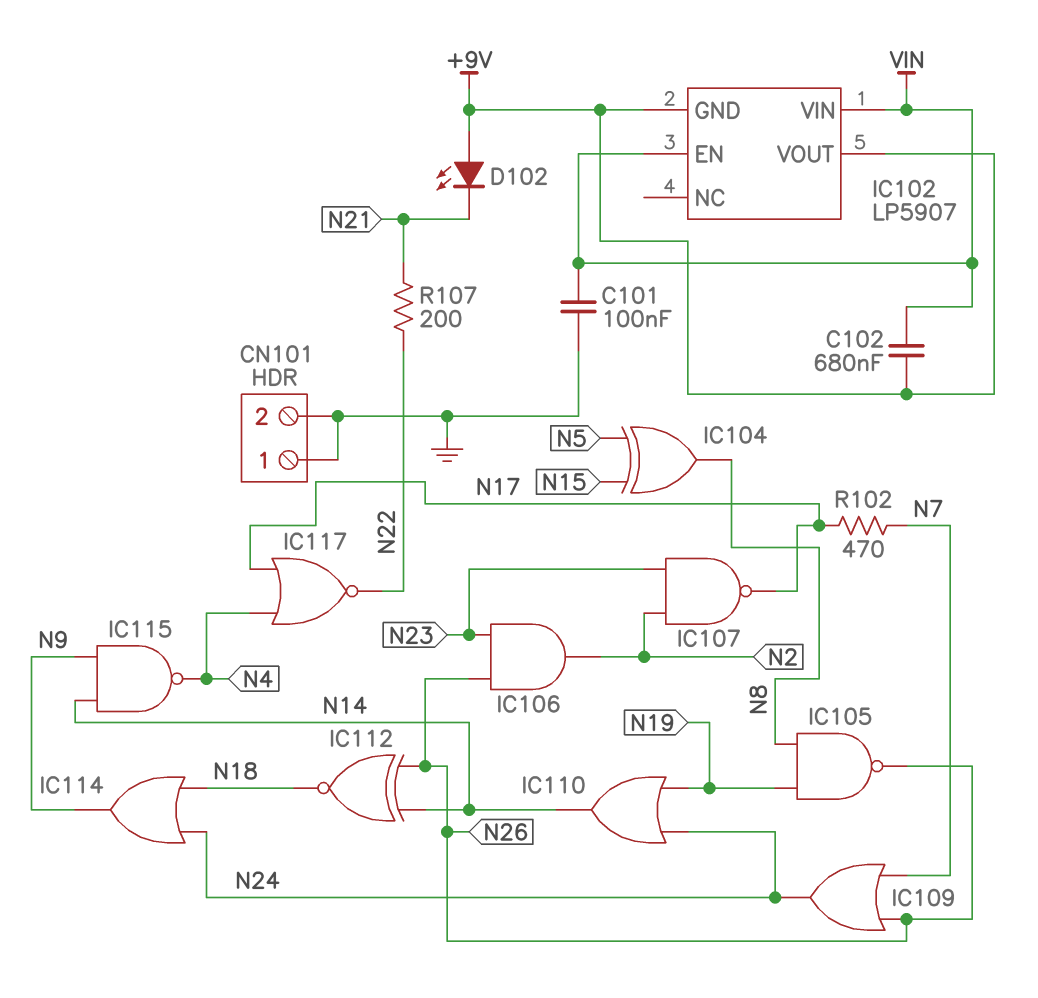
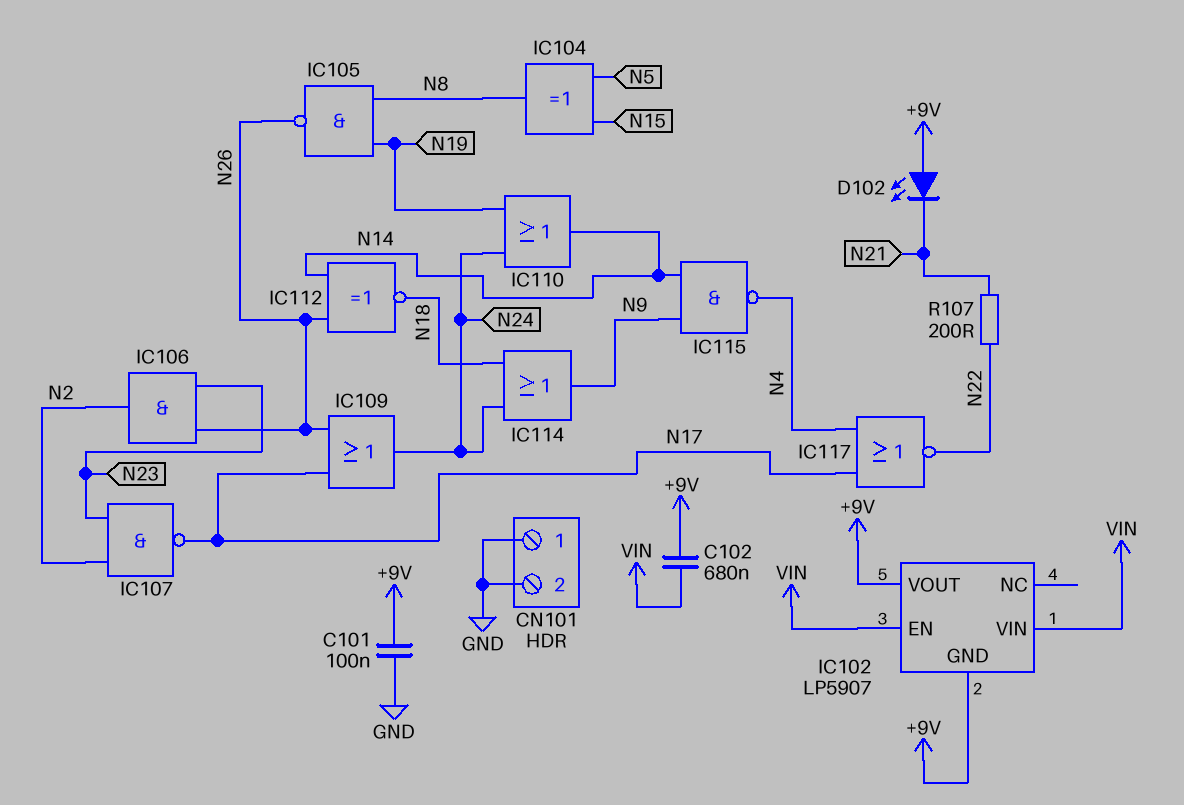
C101: 100nF (GND, VIN) -> 100nF (+9V, GND)
IC109: OR (in N7, in N26, out N24) -> OR (in N17, in N26, out N24)
R102: 470 (N7, N17) -> none

